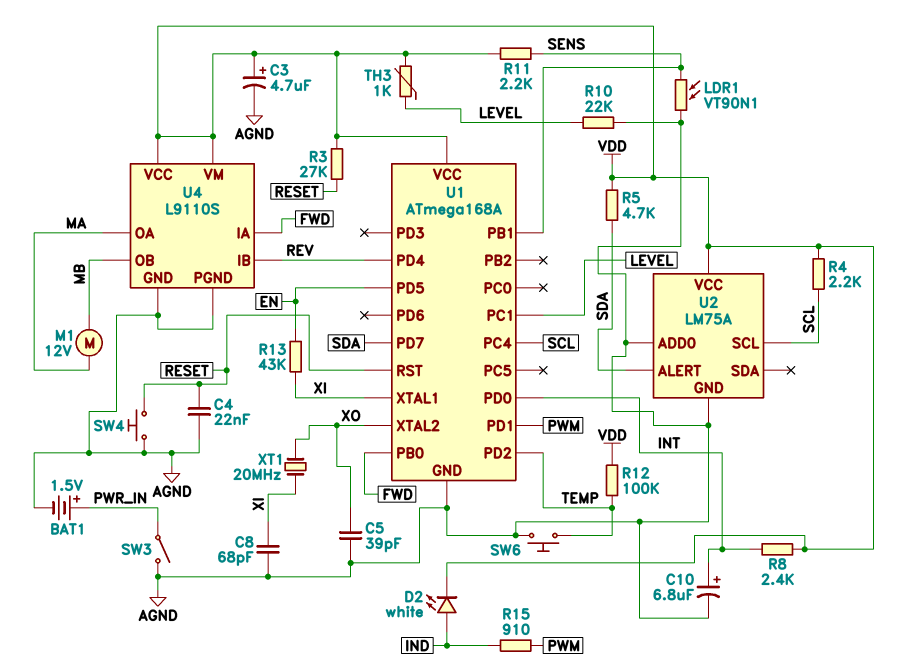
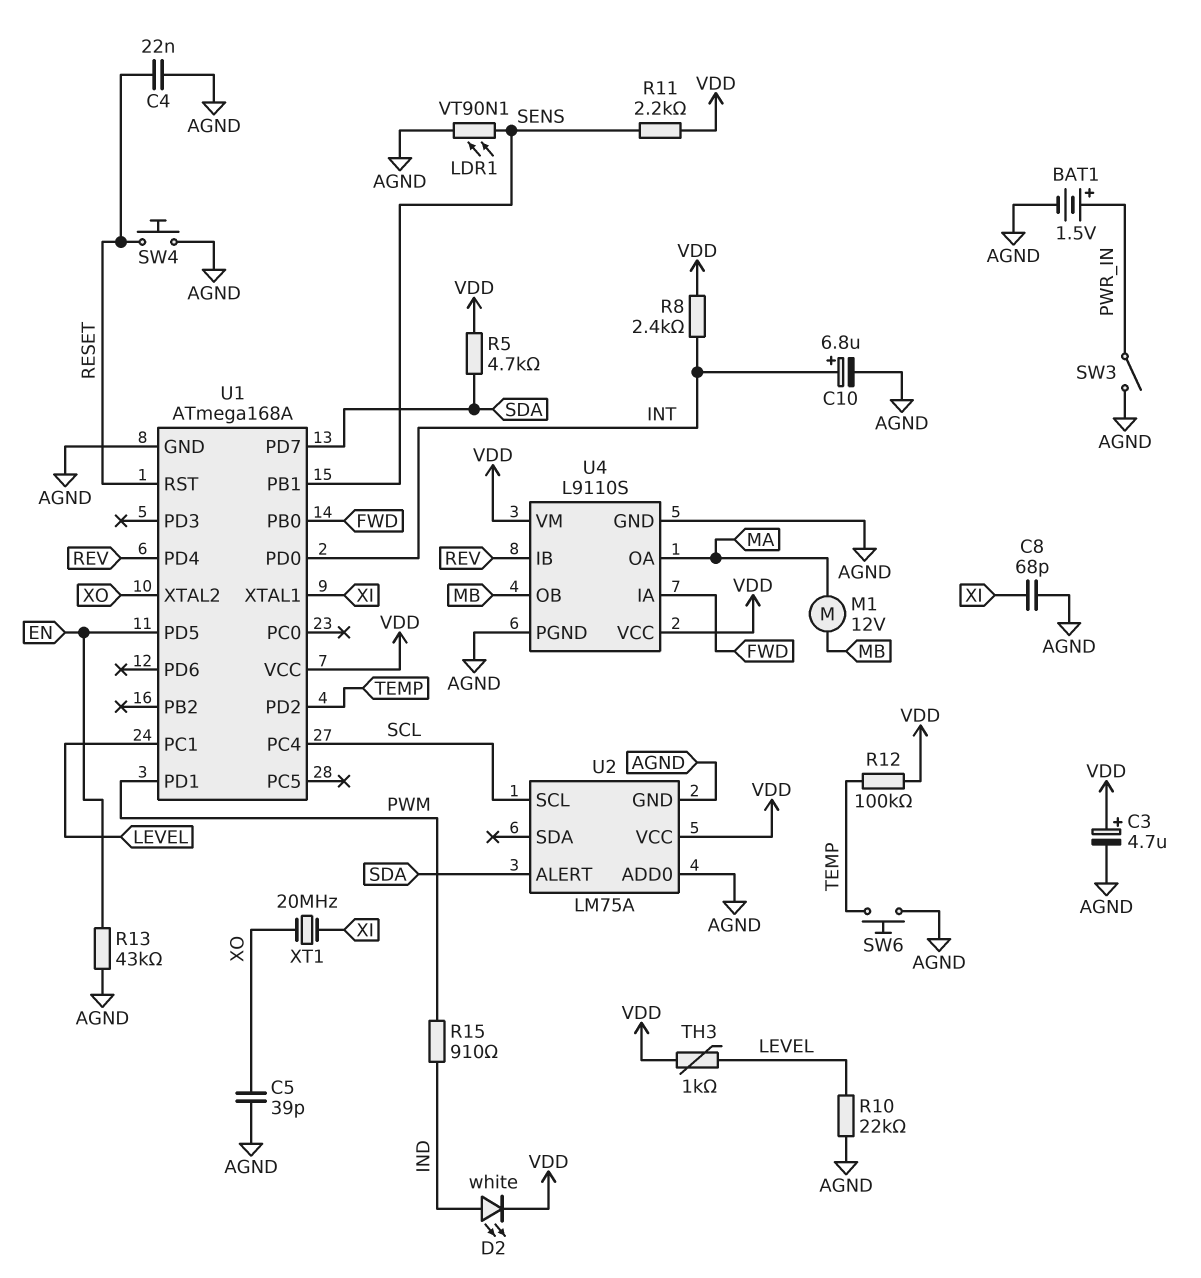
R3: 27k (RESET, VDD) -> none
R4: 2.2k (SCL, VDD) -> none
R13: 43k (EN, XI) -> 43k (AGND, EN)

